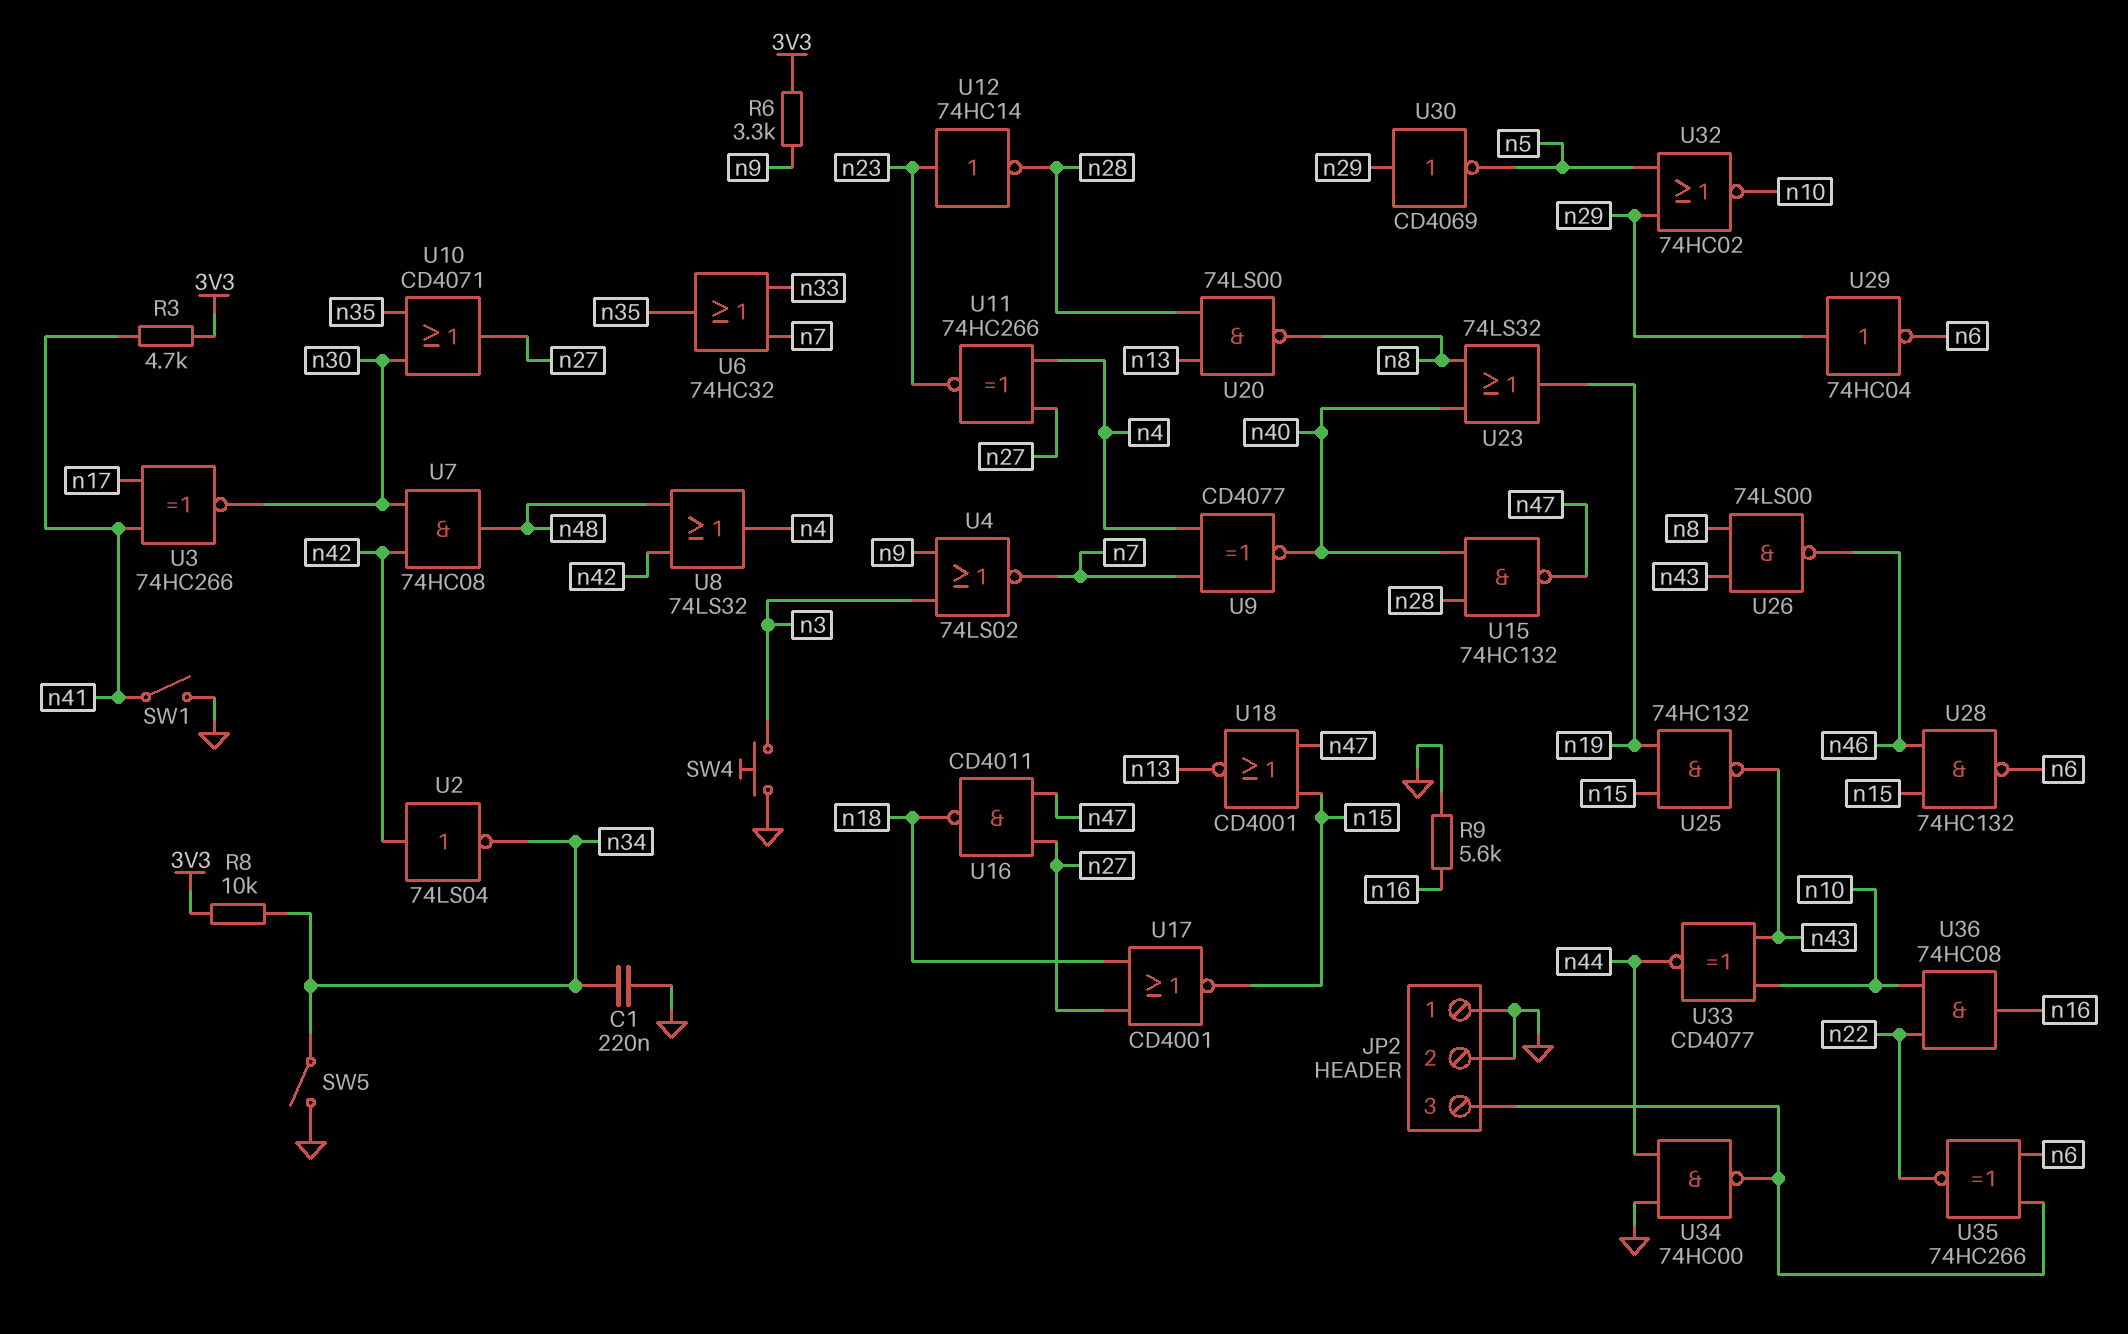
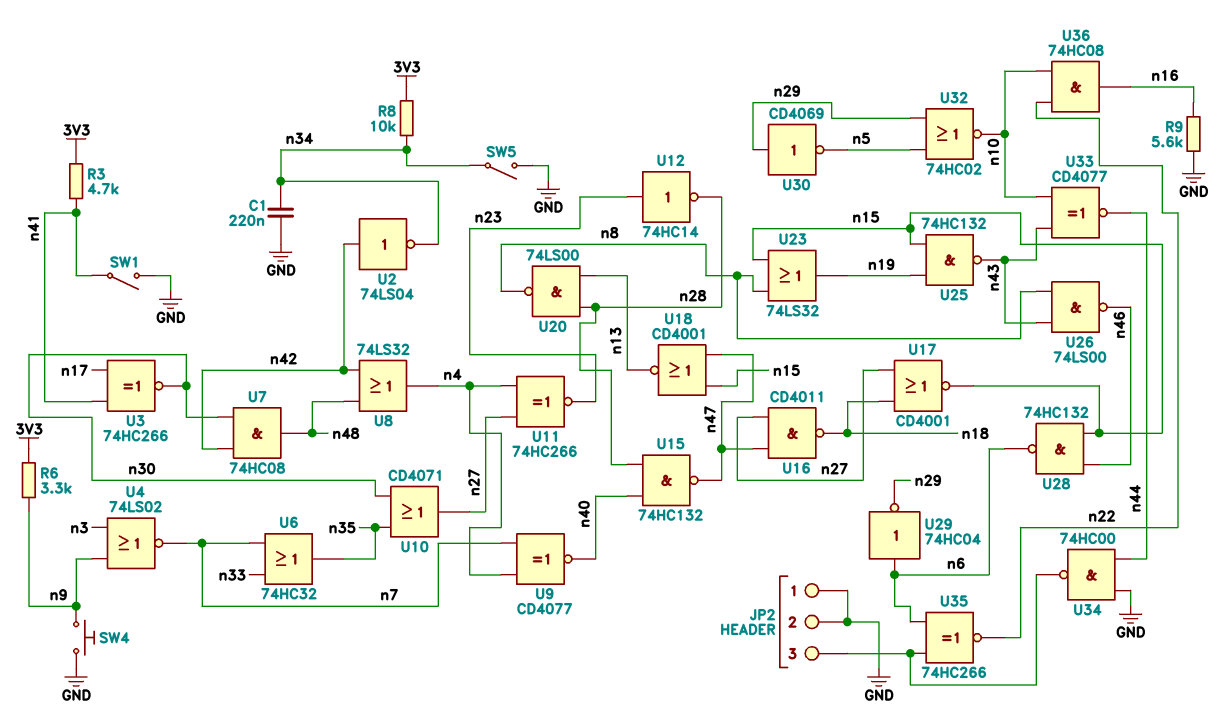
SW4: button (GND, n3) -> button (GND, n9)
U23: OR 74LS32 (in n8, in n40, out n19) -> OR 74LS32 (in n8, in n15, out n19)
U29: NOT 74HC04 (in n29, out n6) -> NOT 74HC04 (in n6, out n29)

